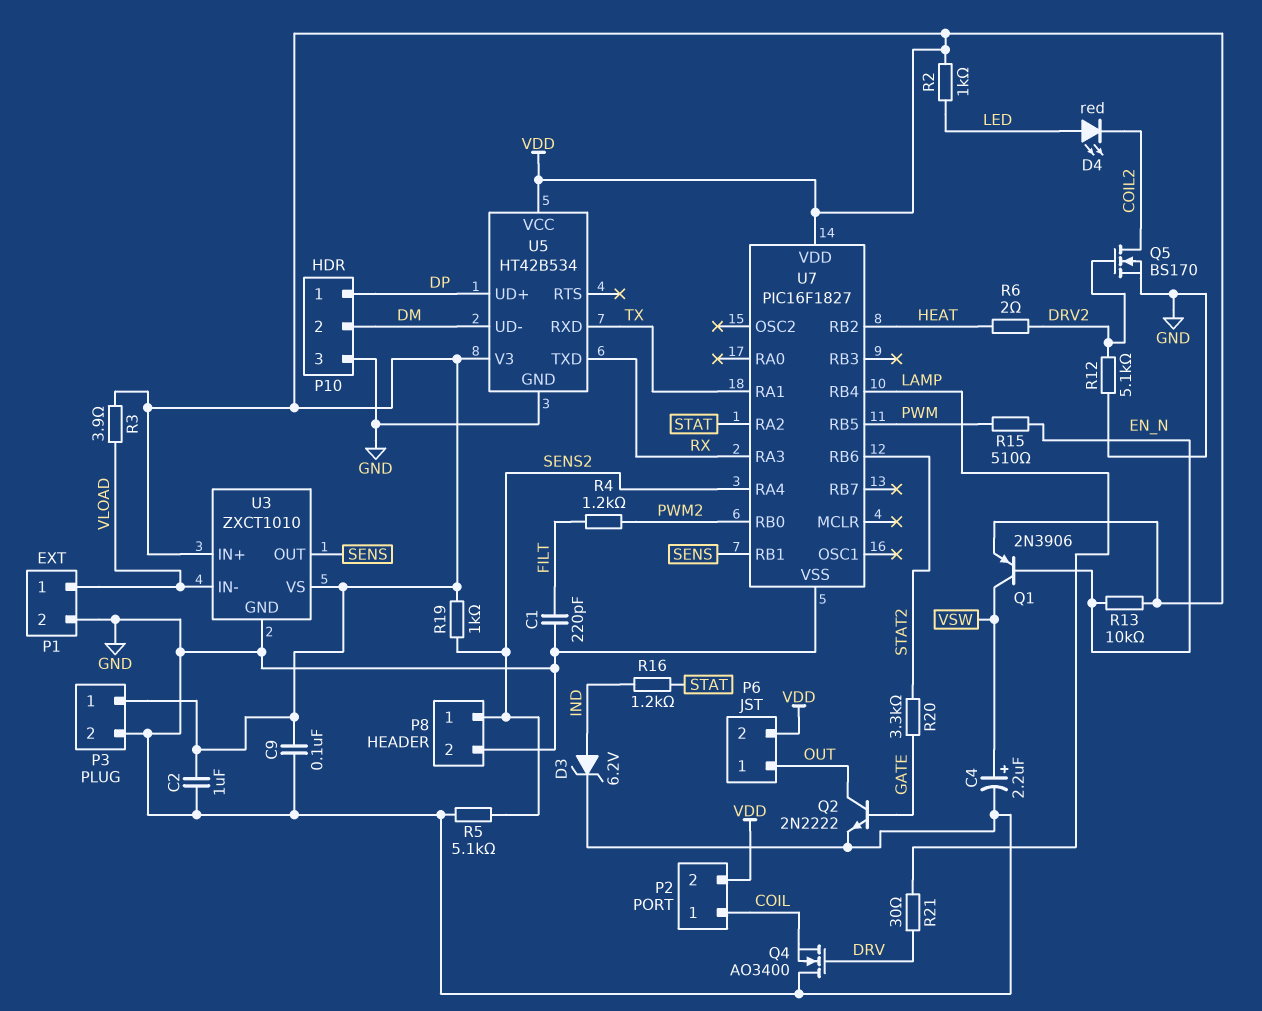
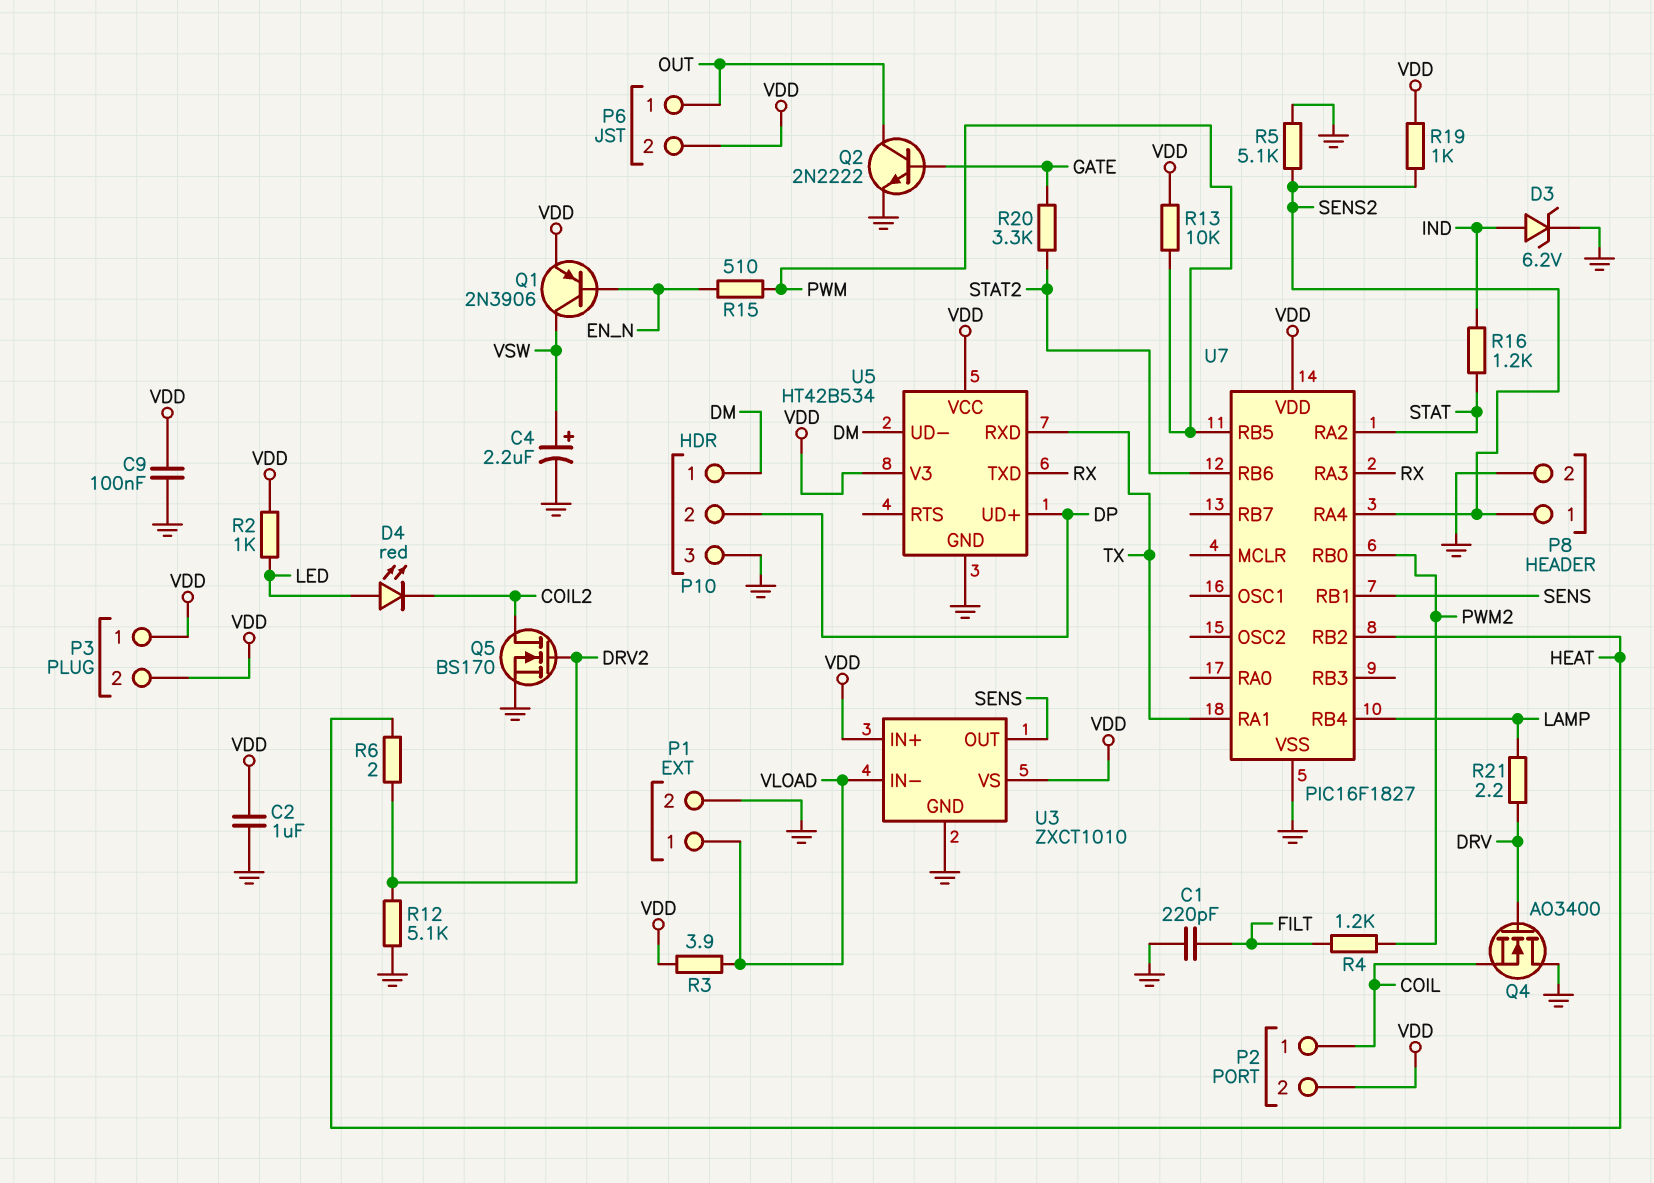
P3 pin 2: GND -> VDD
P10 pin 1: DP -> DM
P10 pin 2: DM -> DP
R13: 10k (EN_N, VDD) -> 10k (PWM, VDD)
R21: 30 (DRV, LAMP) -> 2.2 (DRV, LAMP)

